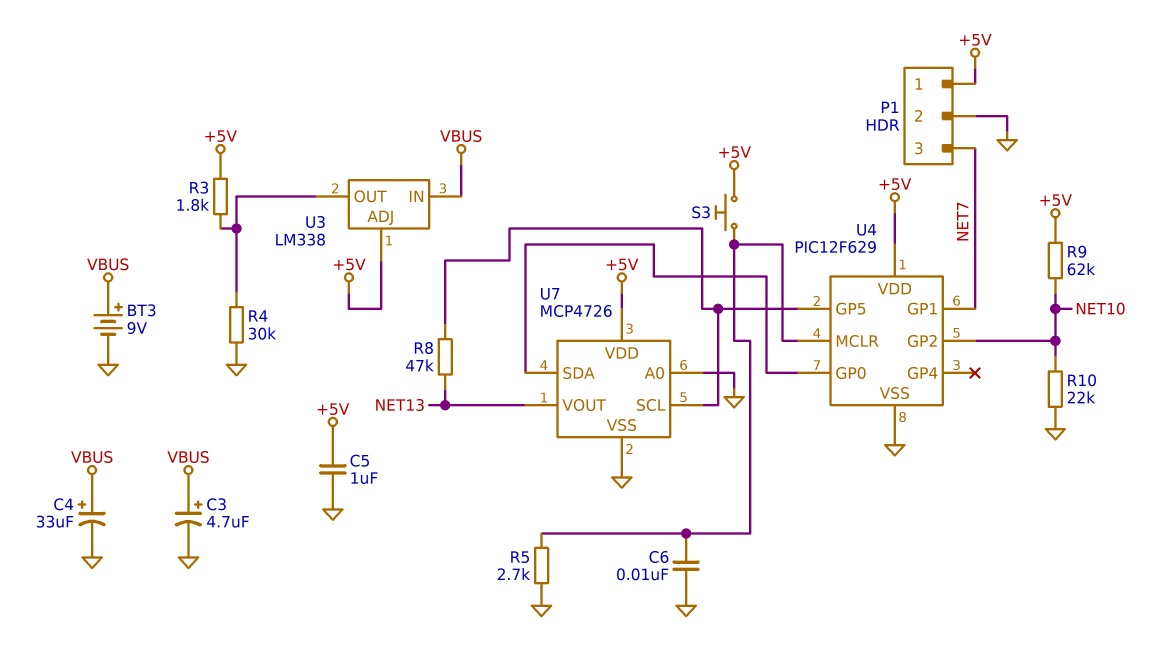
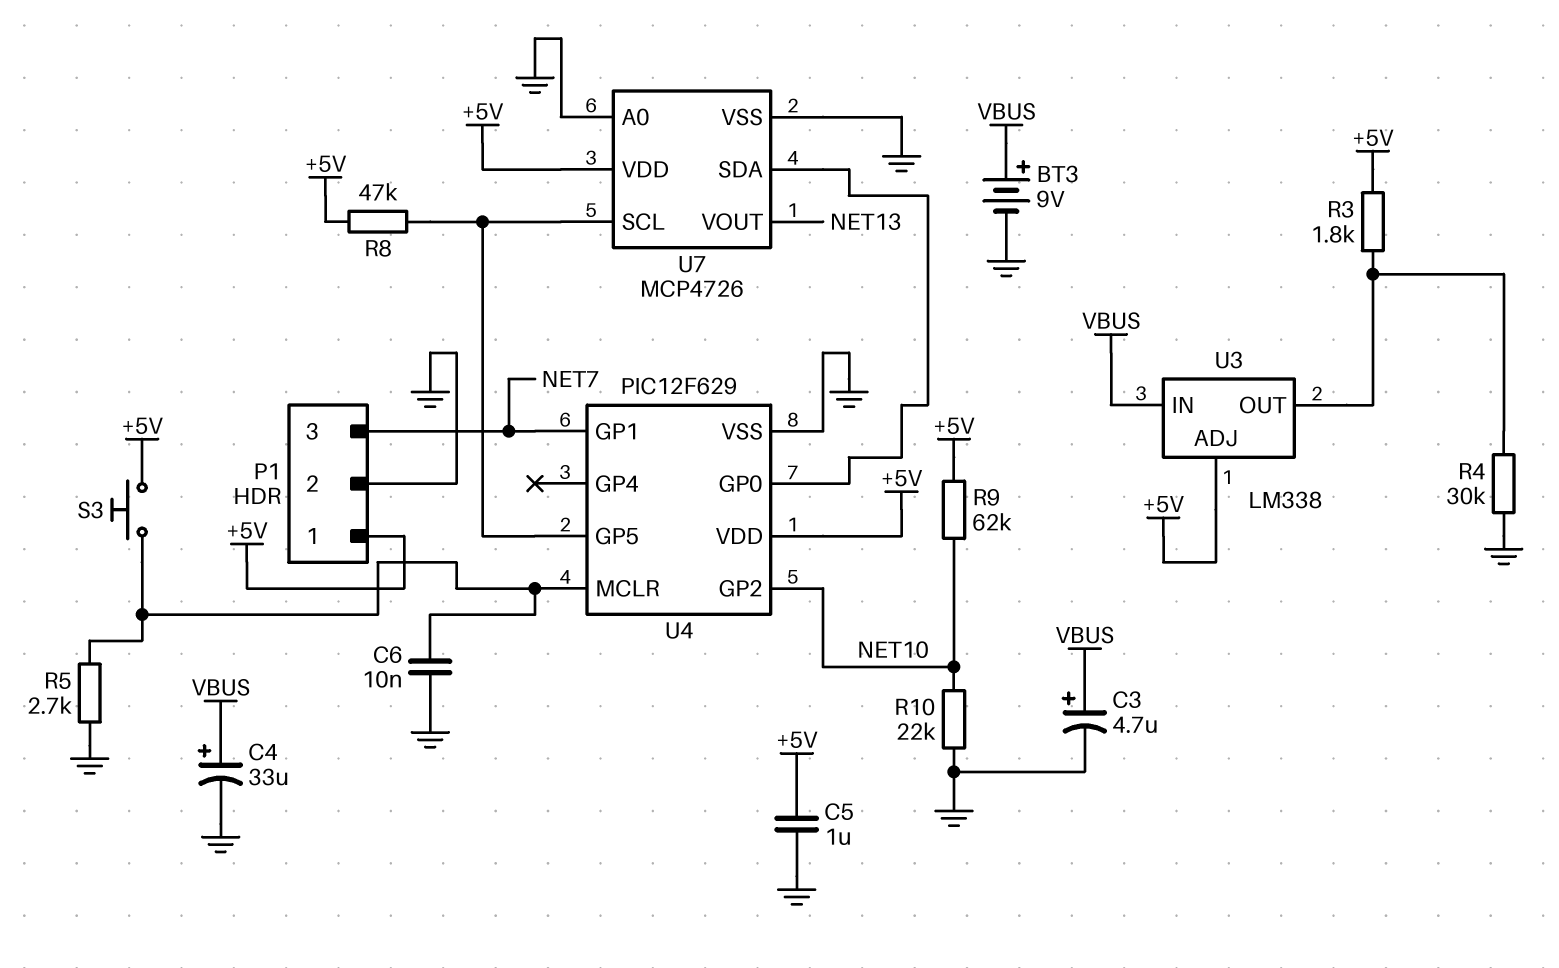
R8: 47k (NET13, U4/GP5) -> 47k (+5V, U4/GP5)

